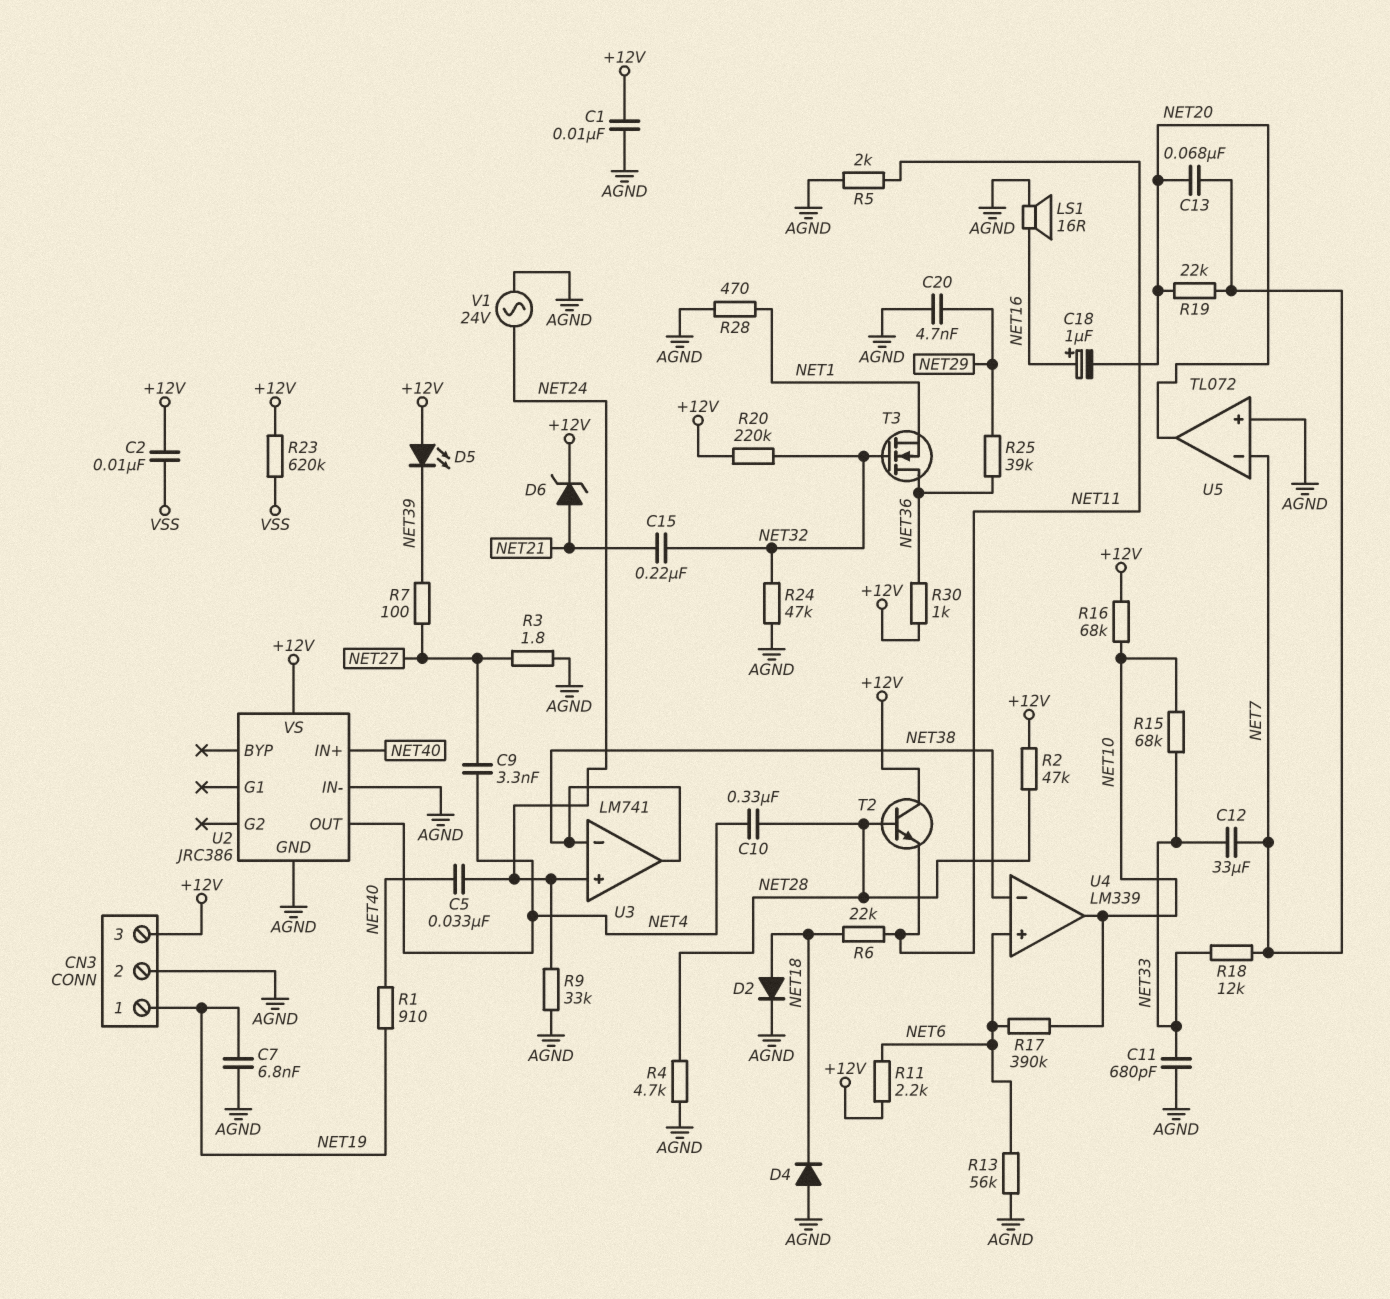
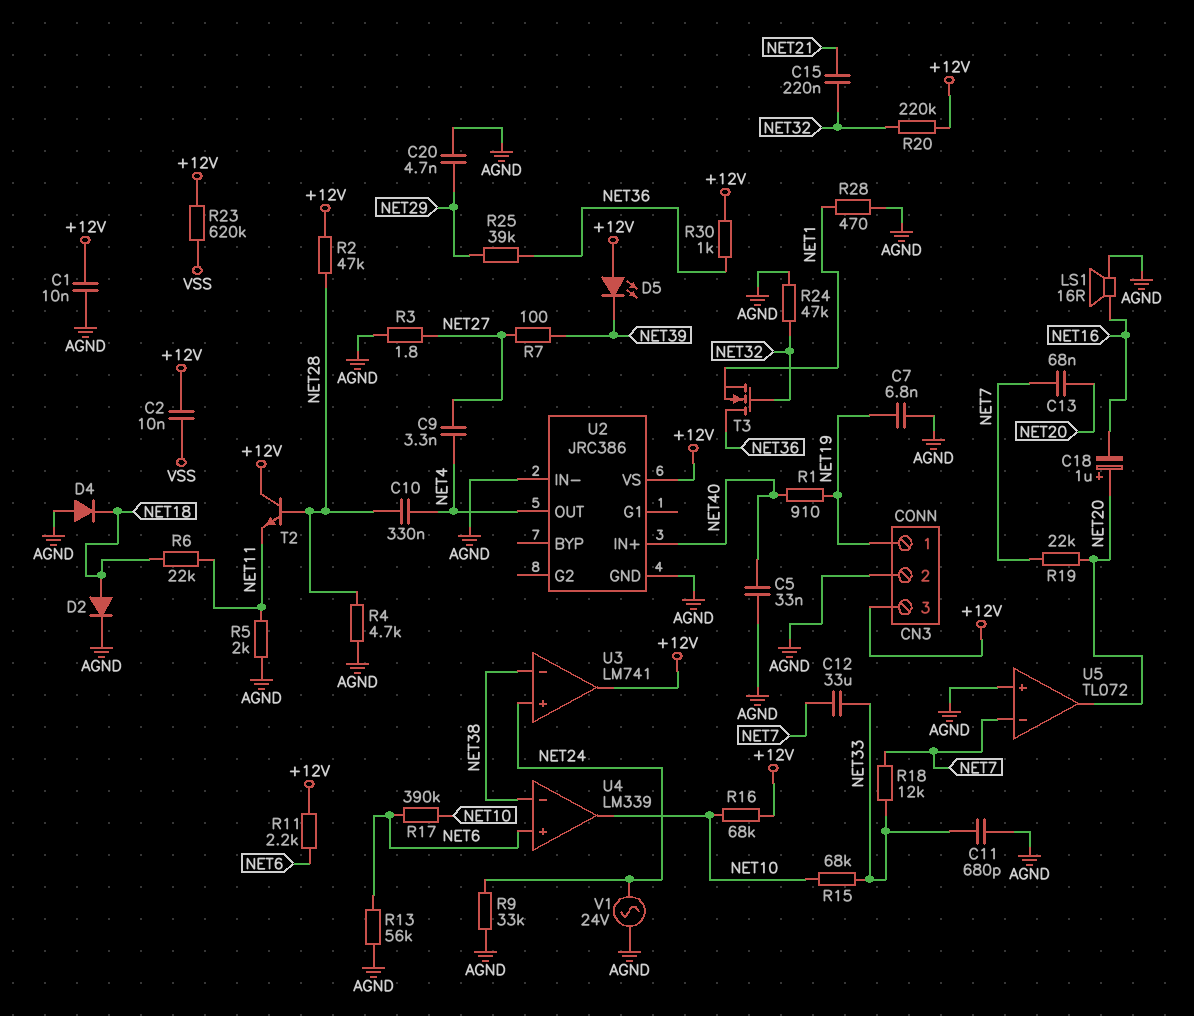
C5: 33nF (NET24, NET40) -> 33nF (AGND, NET40)
C18: 1uF (plus NET16, minus NET20) -> 1uF (plus NET20, minus NET16)
D6: zener (A NET21, K +12V) -> none
U3 pin out: NET38 -> +12V

